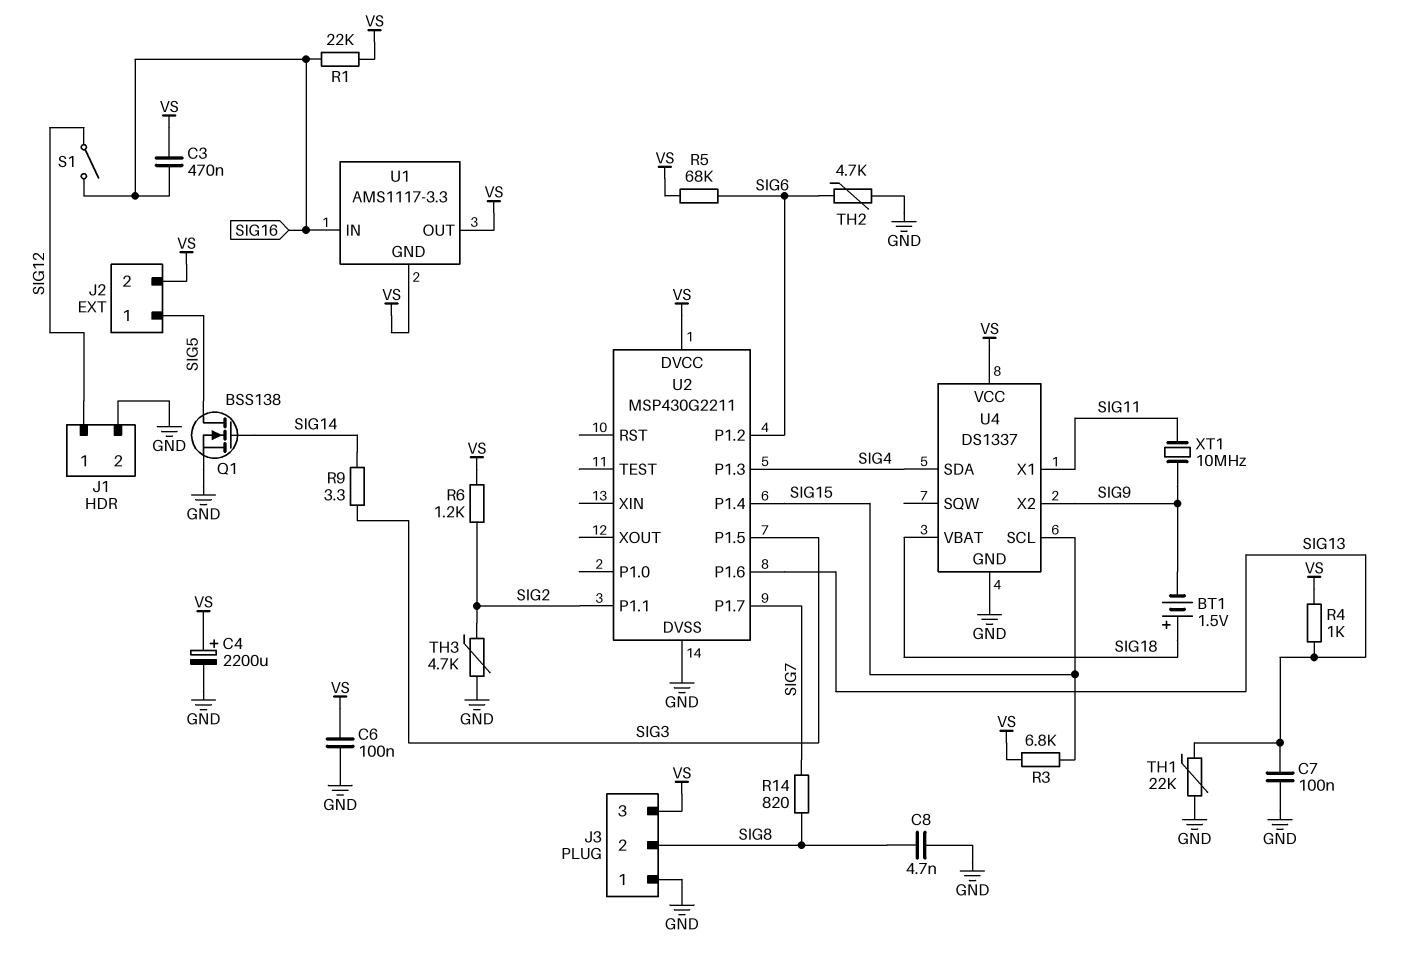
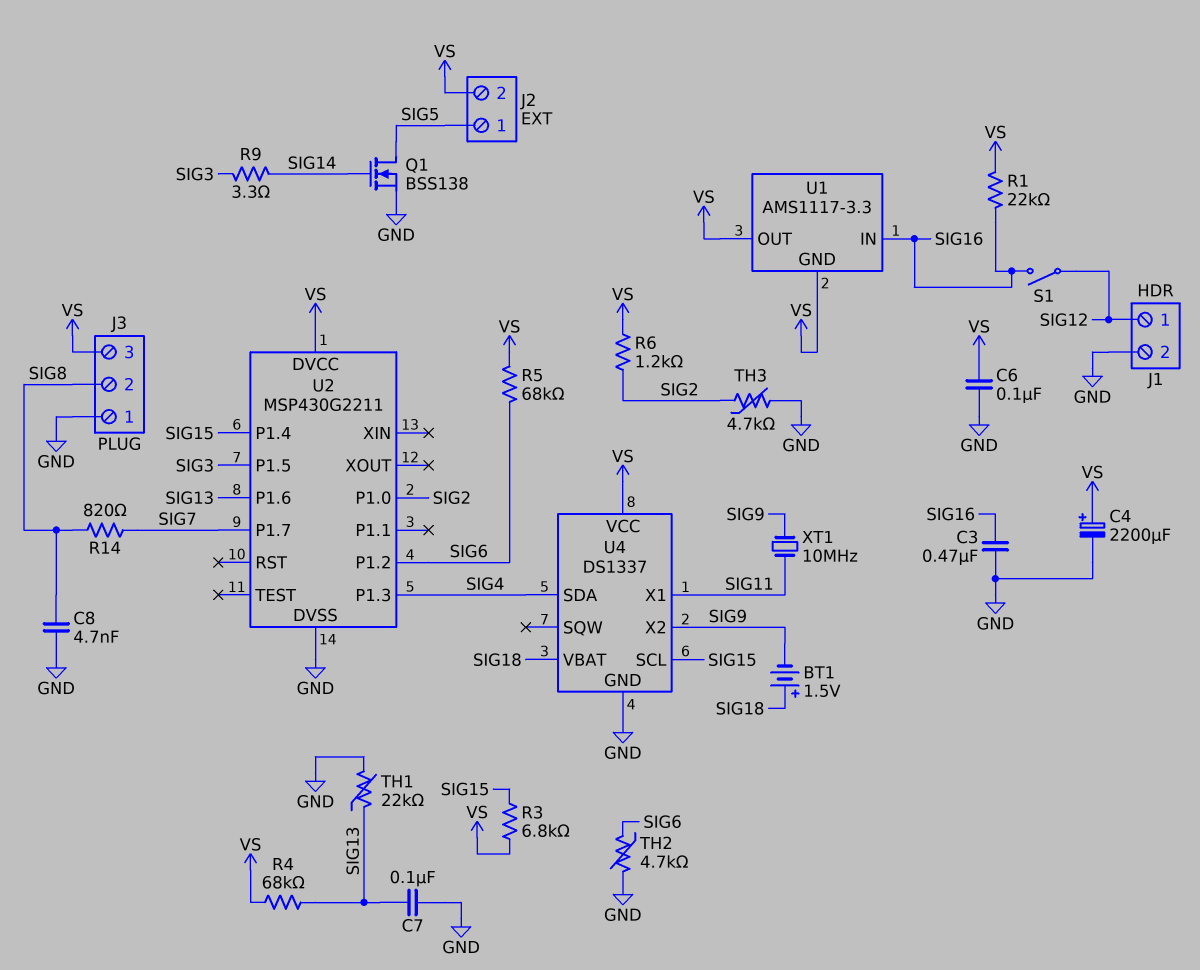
C3: 470nF (SIG16, VS) -> 470nF (GND, SIG16)
R4: 1k (SIG13, VS) -> 68k (SIG13, VS)
U2 pin P1.0: none -> SIG2
U2 pin P1.1: SIG2 -> none

